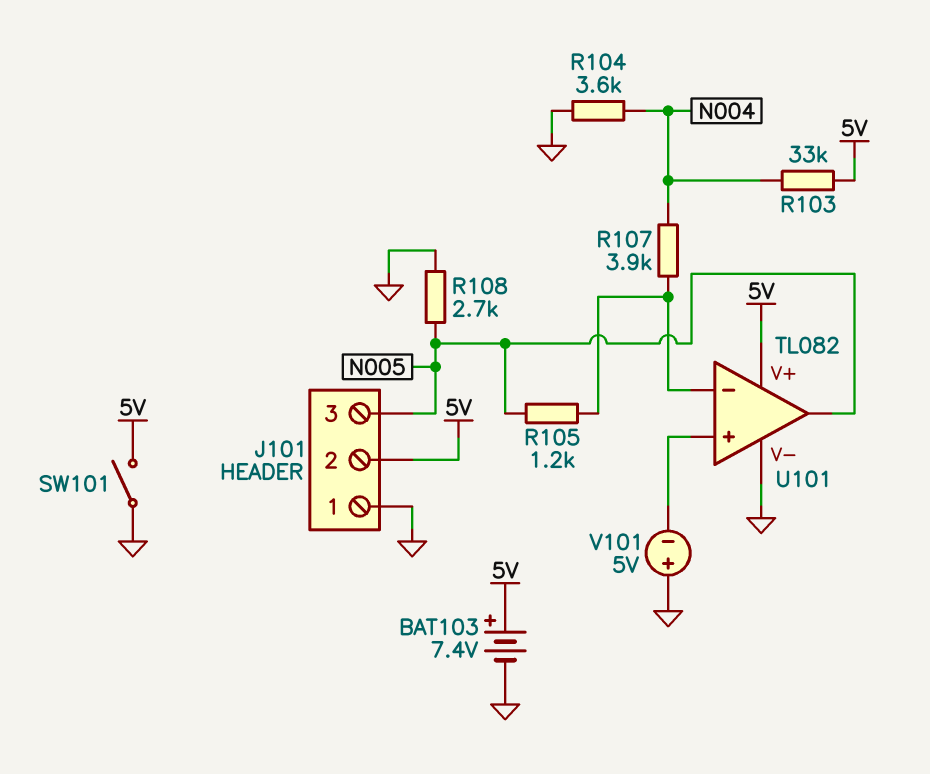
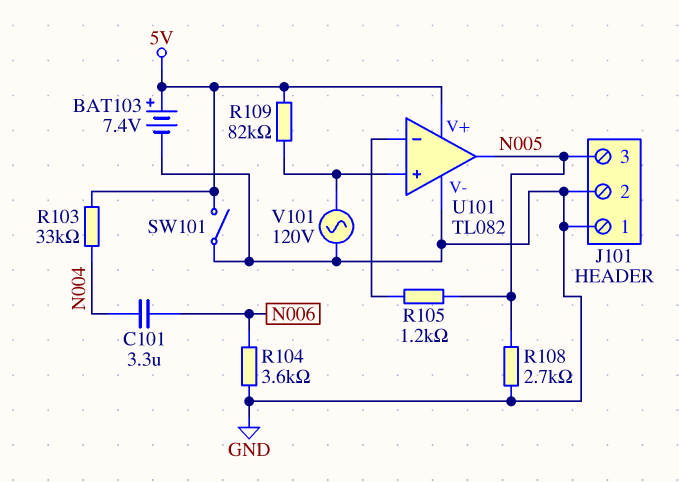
C101: none -> 3.3uF (N004, N006)
J101 pin 2: 5V -> GND
R104: 3.6k (GND, N004) -> 3.6k (GND, N006)
R107: 3.9k (N004, U101/in-) -> none
R109: none -> 82k (5V, U101/in+)
V101: 5V (plus GND, minus U101/in+) -> AC 120V (GND, U101/in+)

